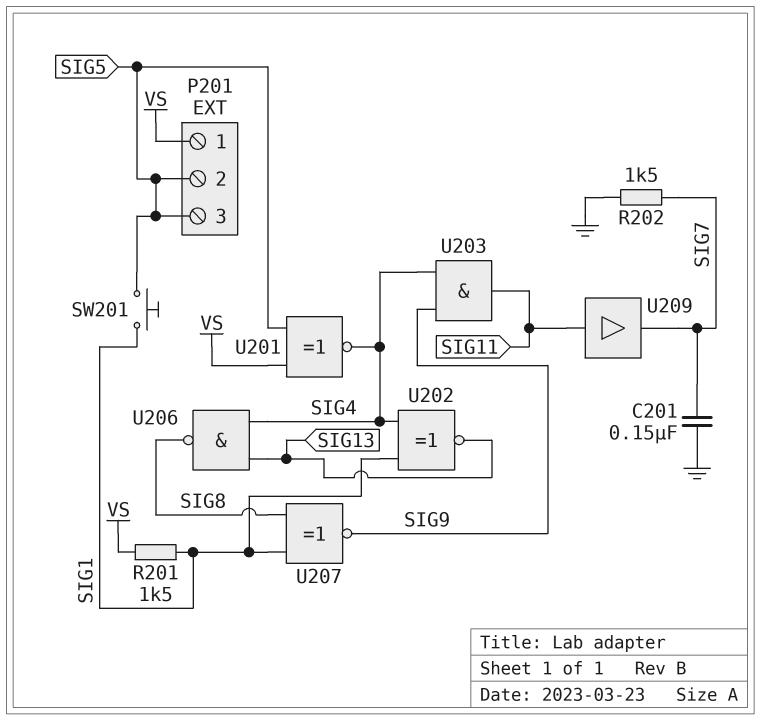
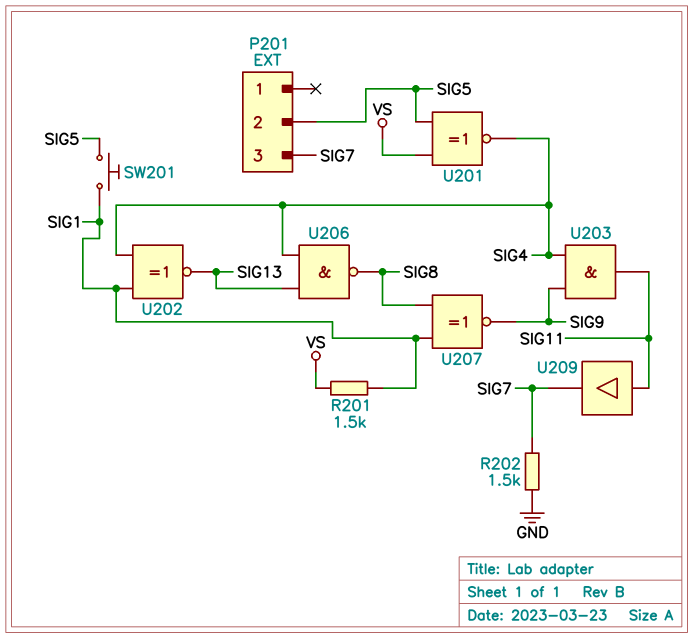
C201: 150nF (GND, SIG7) -> none
P201 pin 1: VS -> none
P201 pin 3: SIG5 -> SIG7

